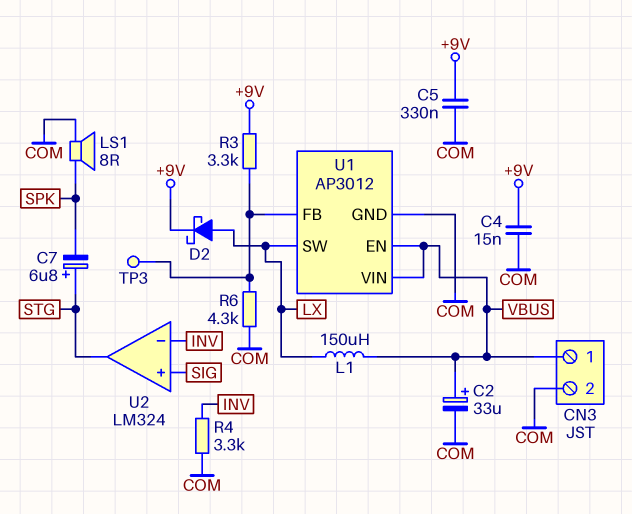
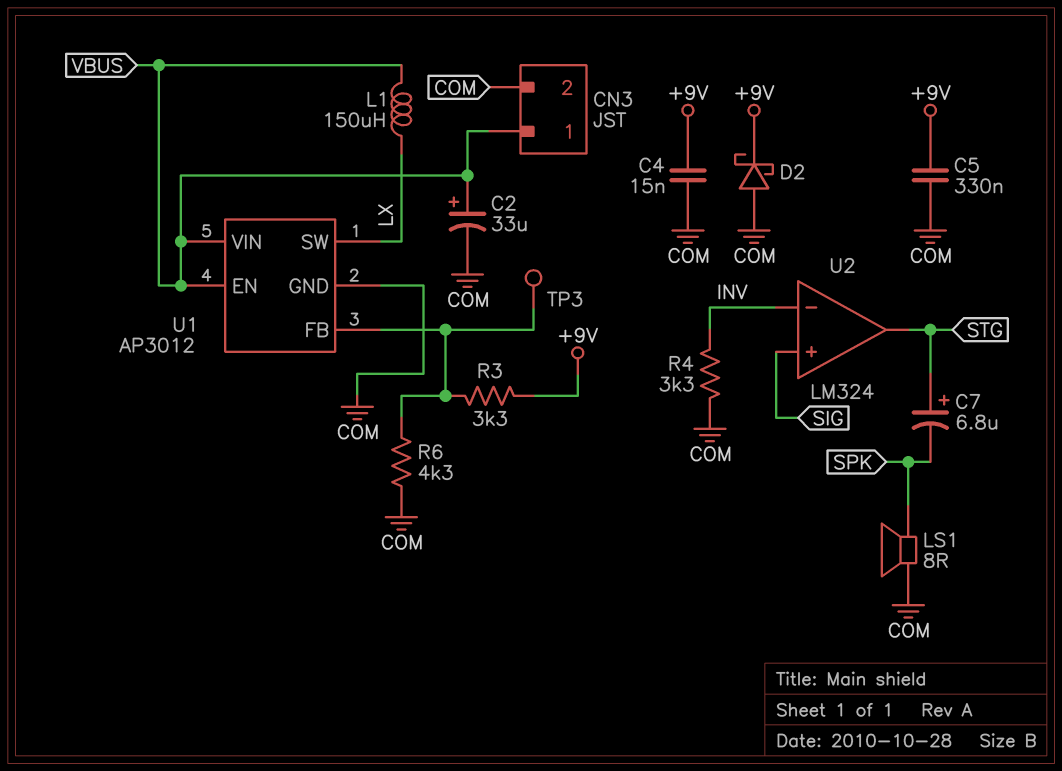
D2: schottky (A LX, K +9V) -> schottky (A COM, K +9V)

